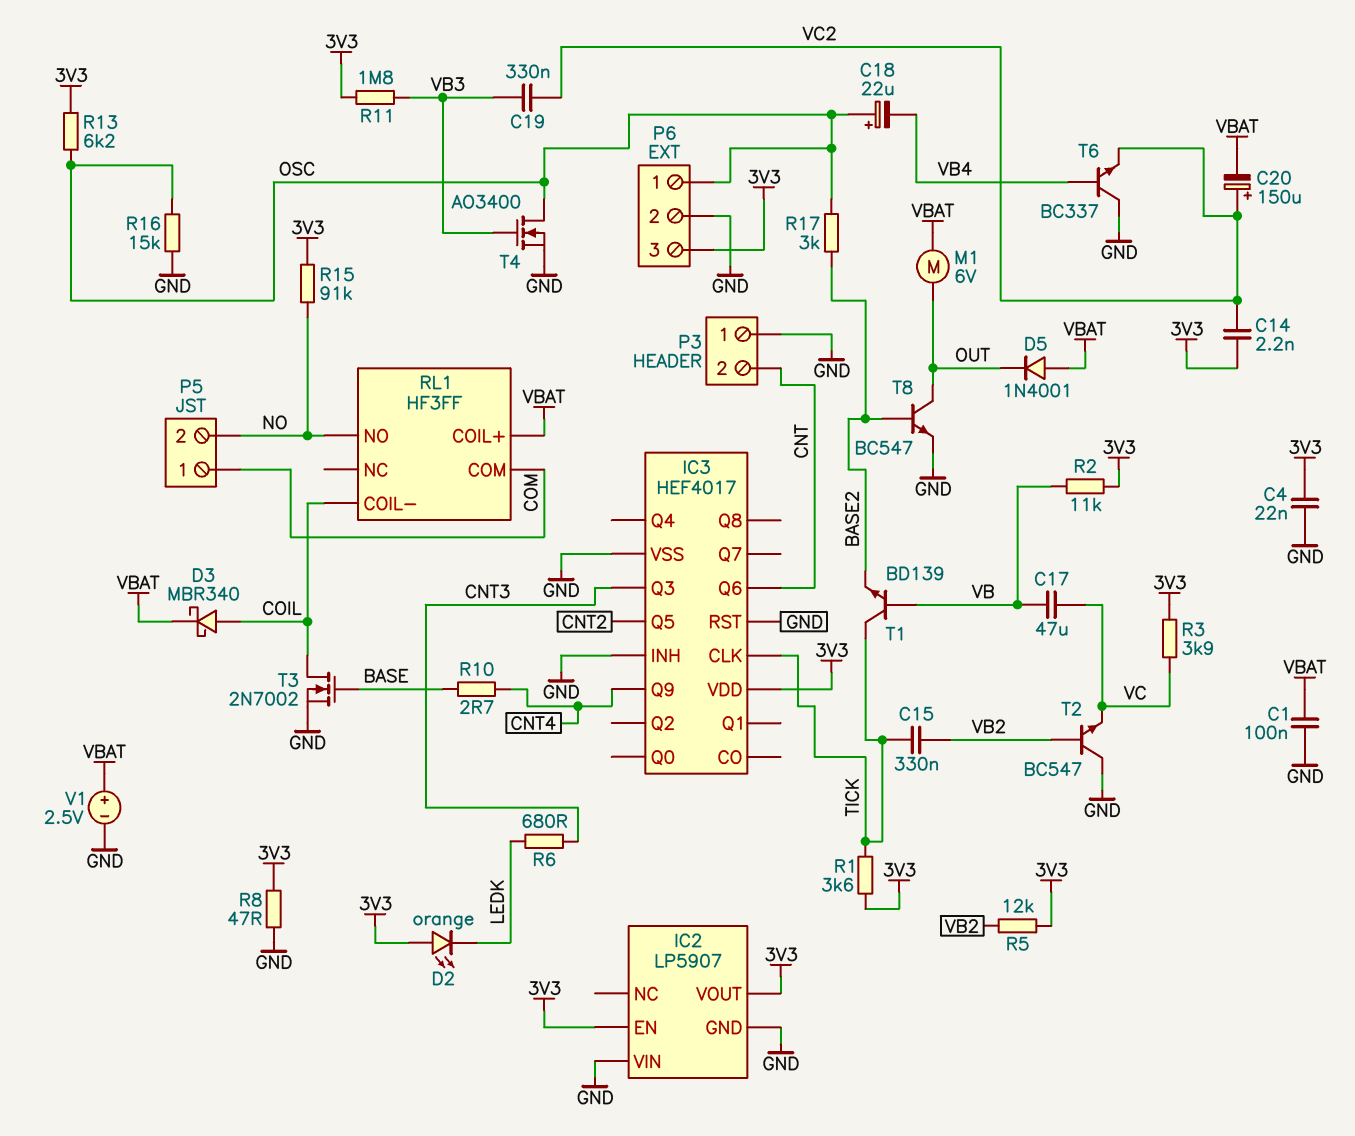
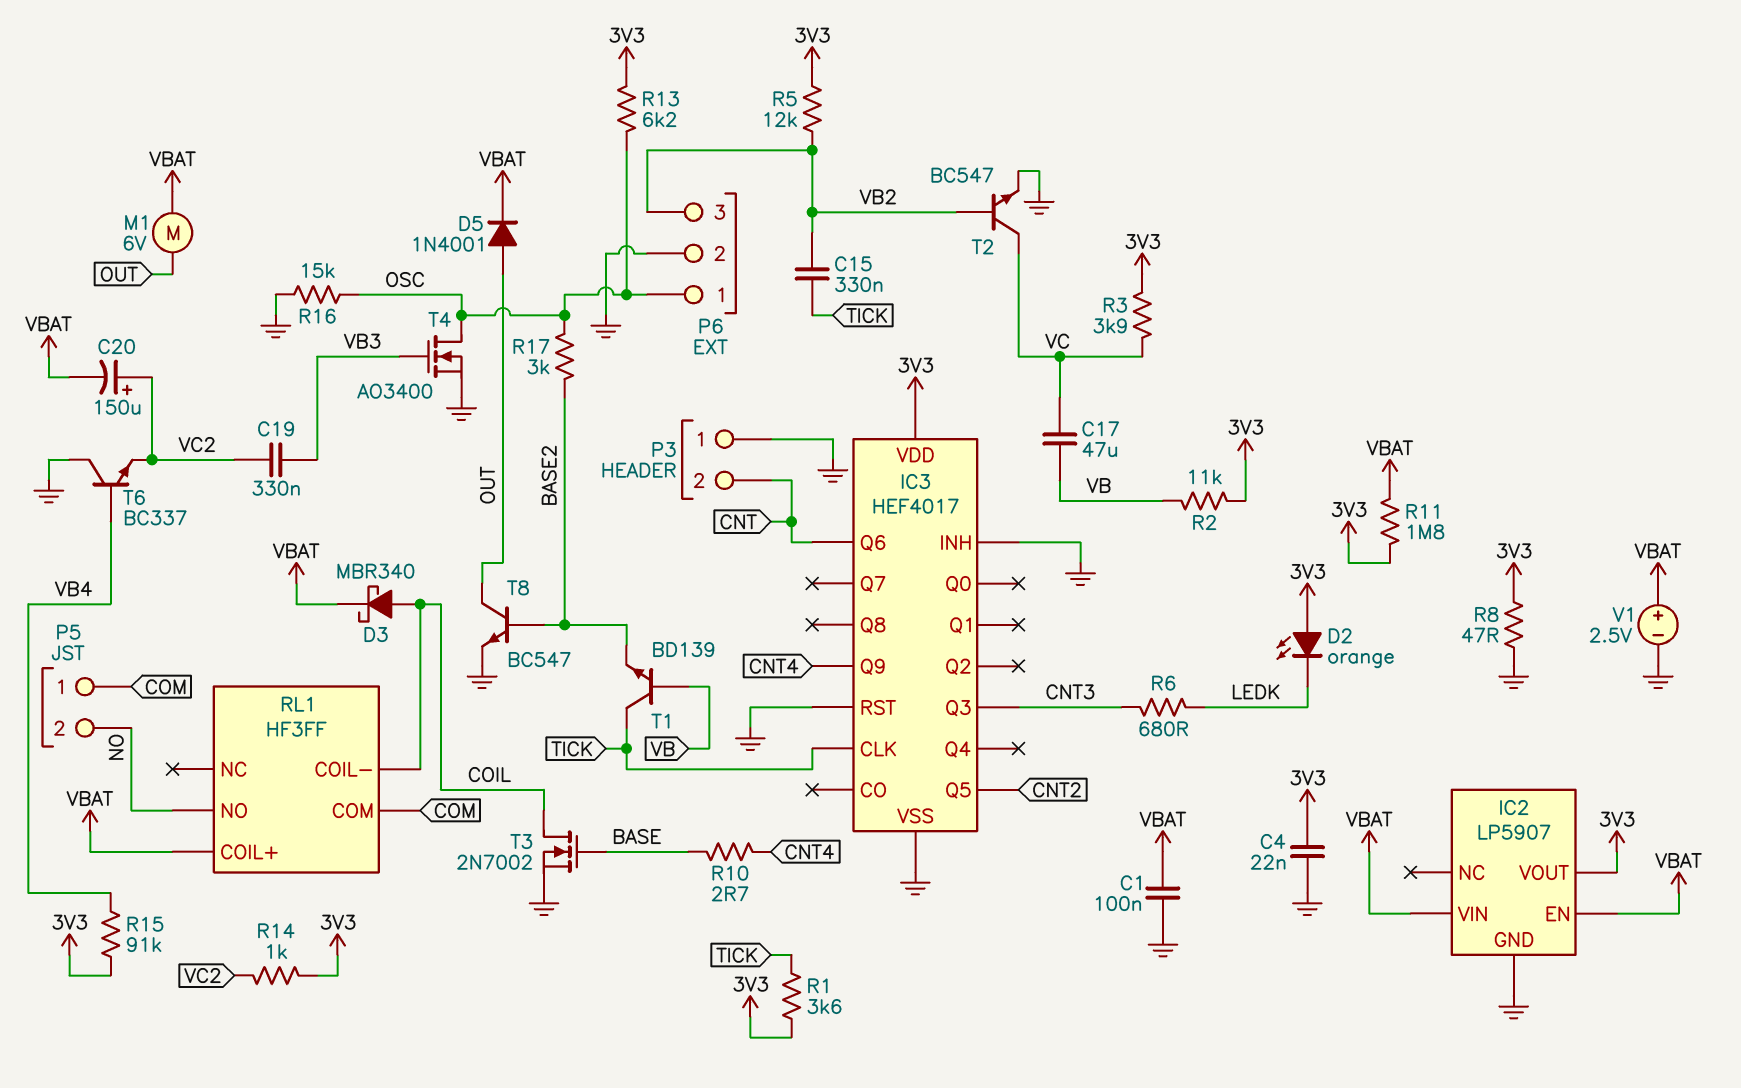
C14: 2.2nF (3V3, VC2) -> none
C18: 22uF (plus OSC, minus VB4) -> none
D5: diode 1N4001 (A VBAT, K OUT) -> diode 1N4001 (A OUT, K VBAT)
IC2 pin EN: 3V3 -> VBAT
IC2 pin VIN: GND -> VBAT
P6 pin 3: 3V3 -> VB2
R11: 1.8M (3V3, VB3) -> 1.8M (3V3, VBAT)
R14: none -> 1k (3V3, VC2)
R15: 91k (3V3, NO) -> 91k (3V3, VB4)
T2: NPN BC547 (B VB2, C GND, E VC) -> NPN BC547 (B VB2, C VC, E GND)

